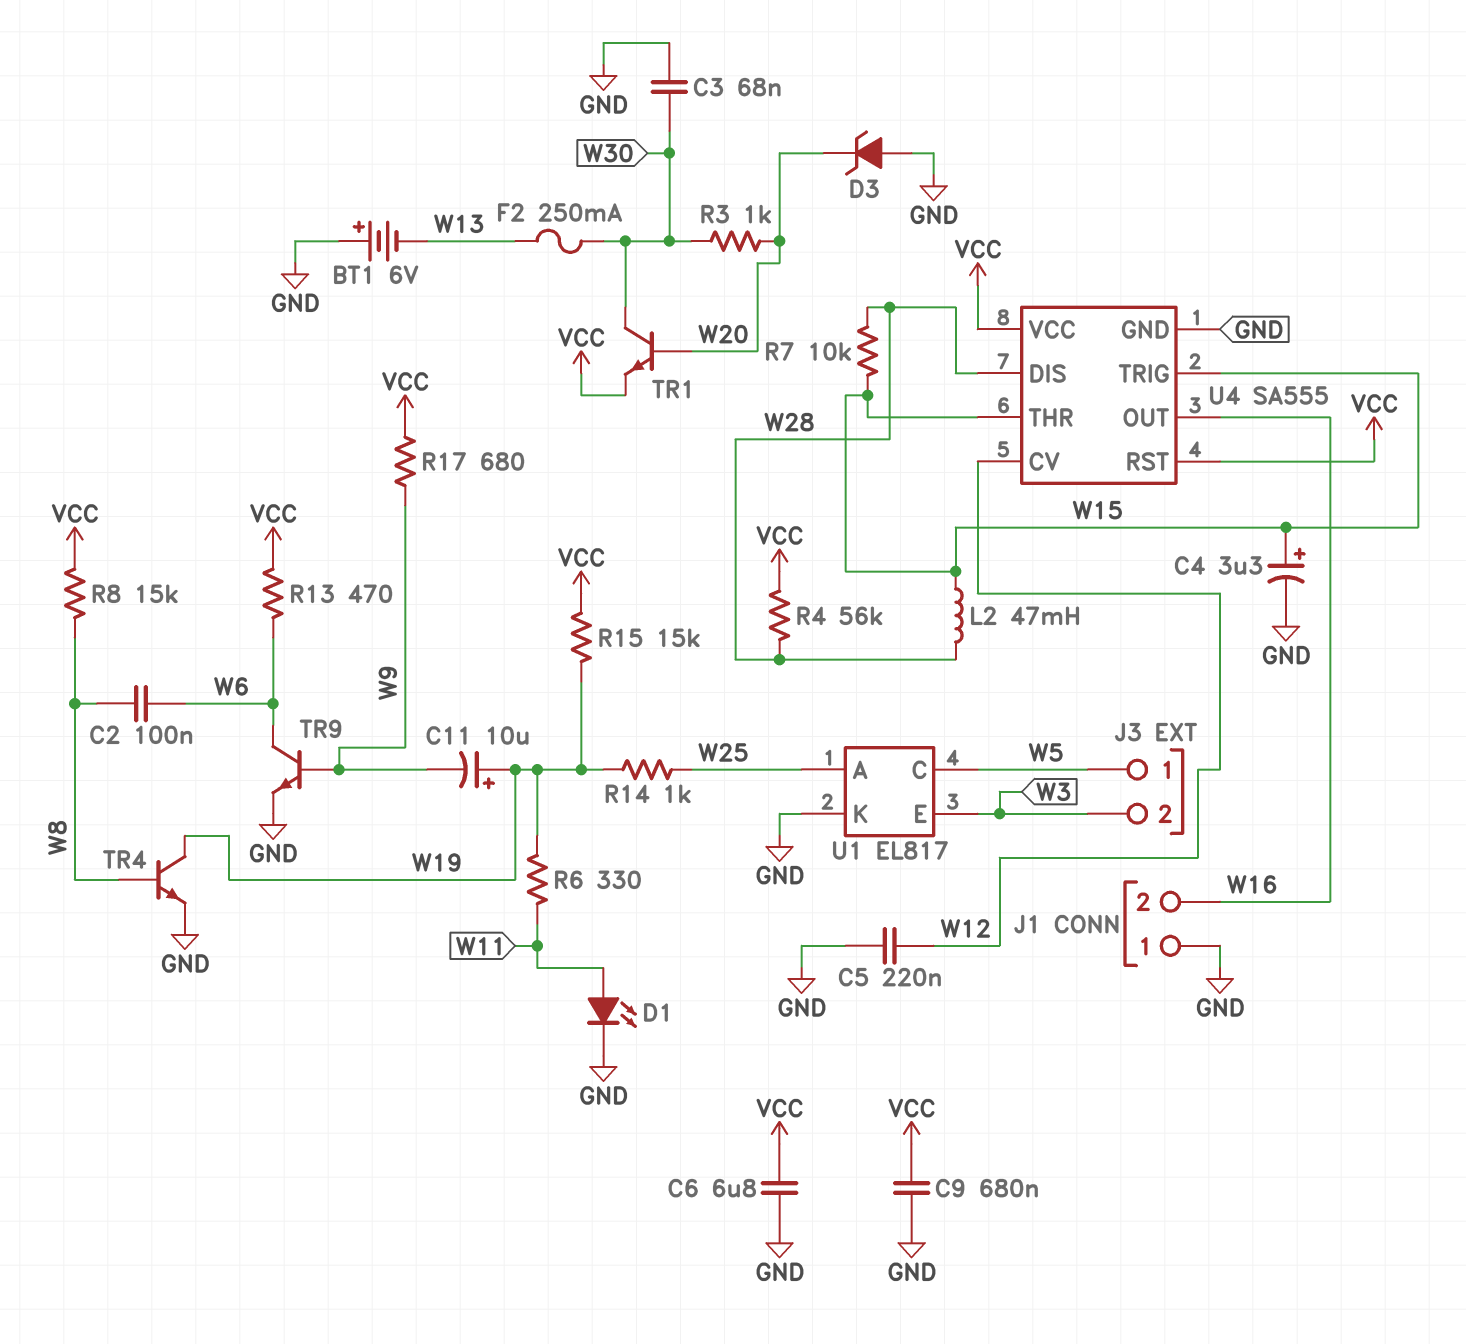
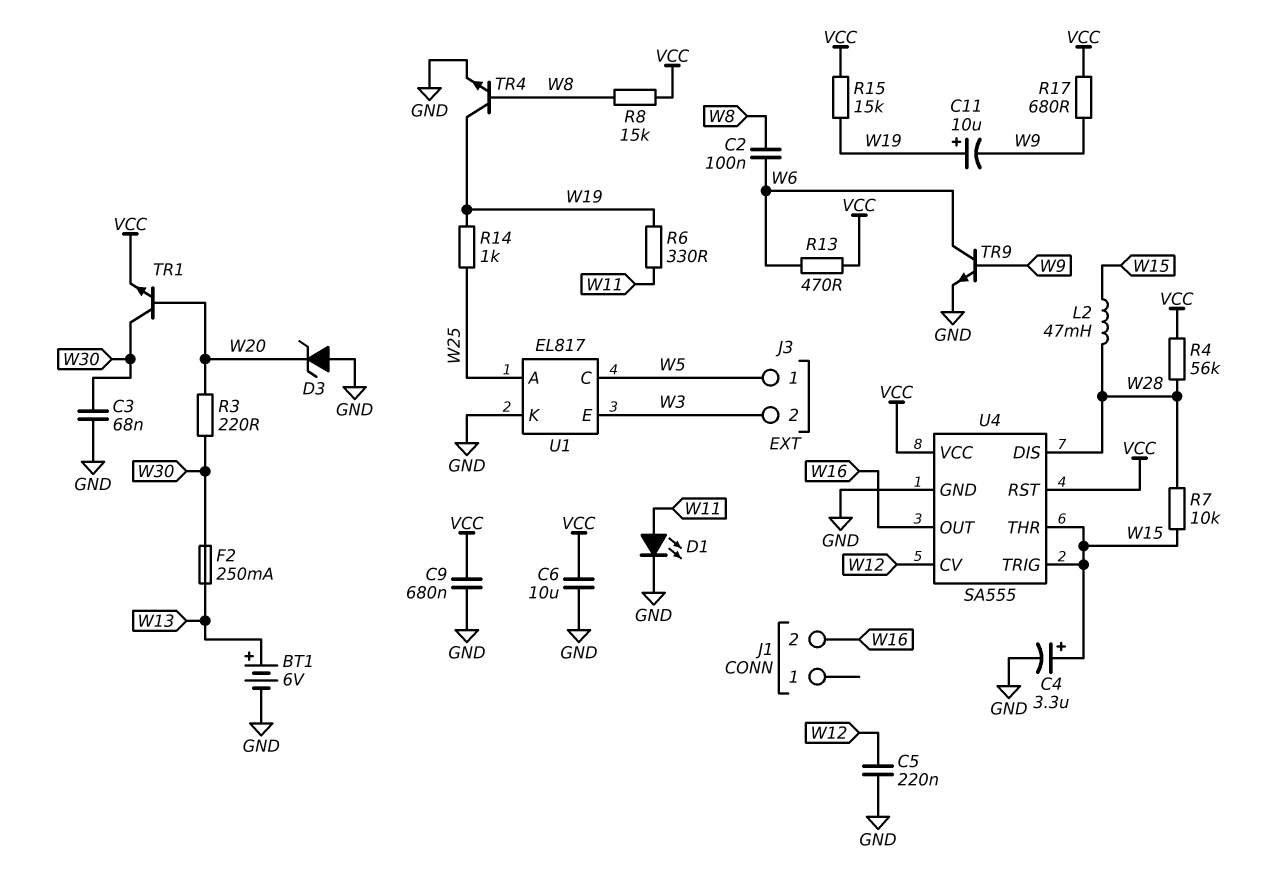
BT1: 6V (plus GND, minus W13) -> 6V (plus W13, minus GND)
C6: 6.8uF (GND, VCC) -> 10uF (GND, VCC)
J1 pin 1: GND -> none
R3: 1k (W20, W30) -> 220 (W20, W30)

